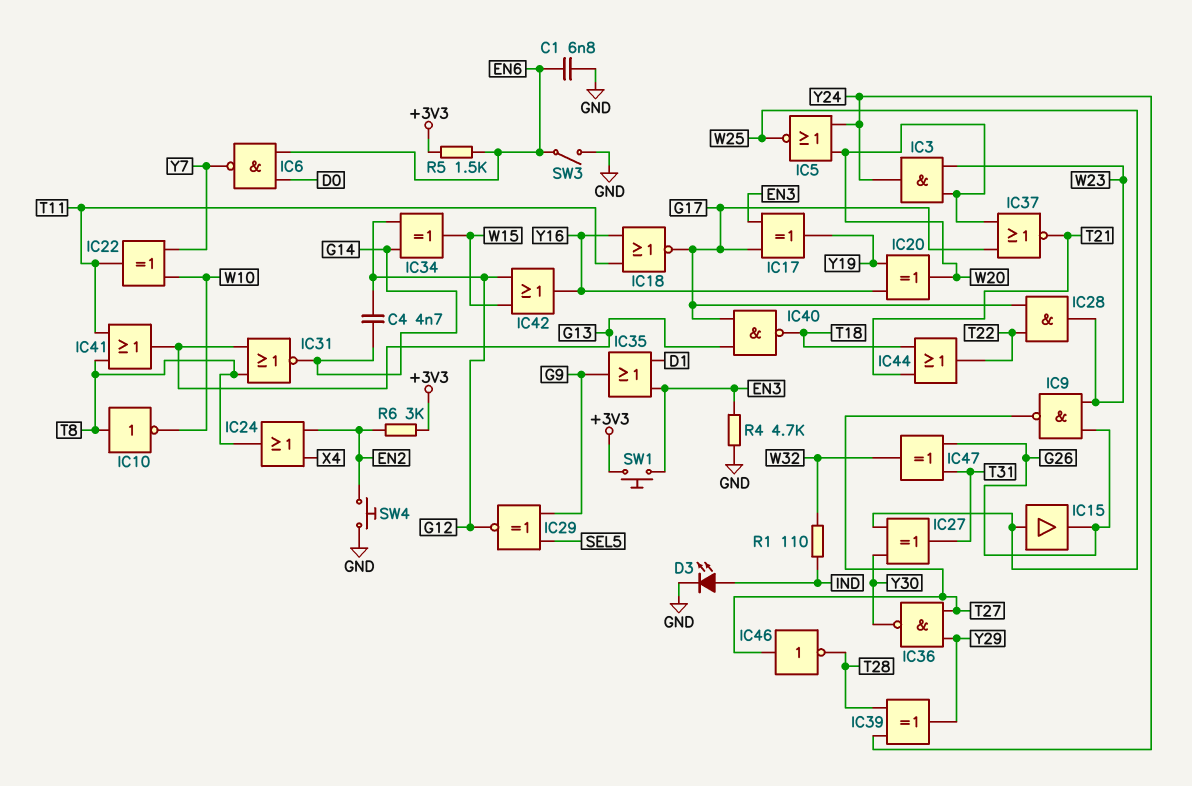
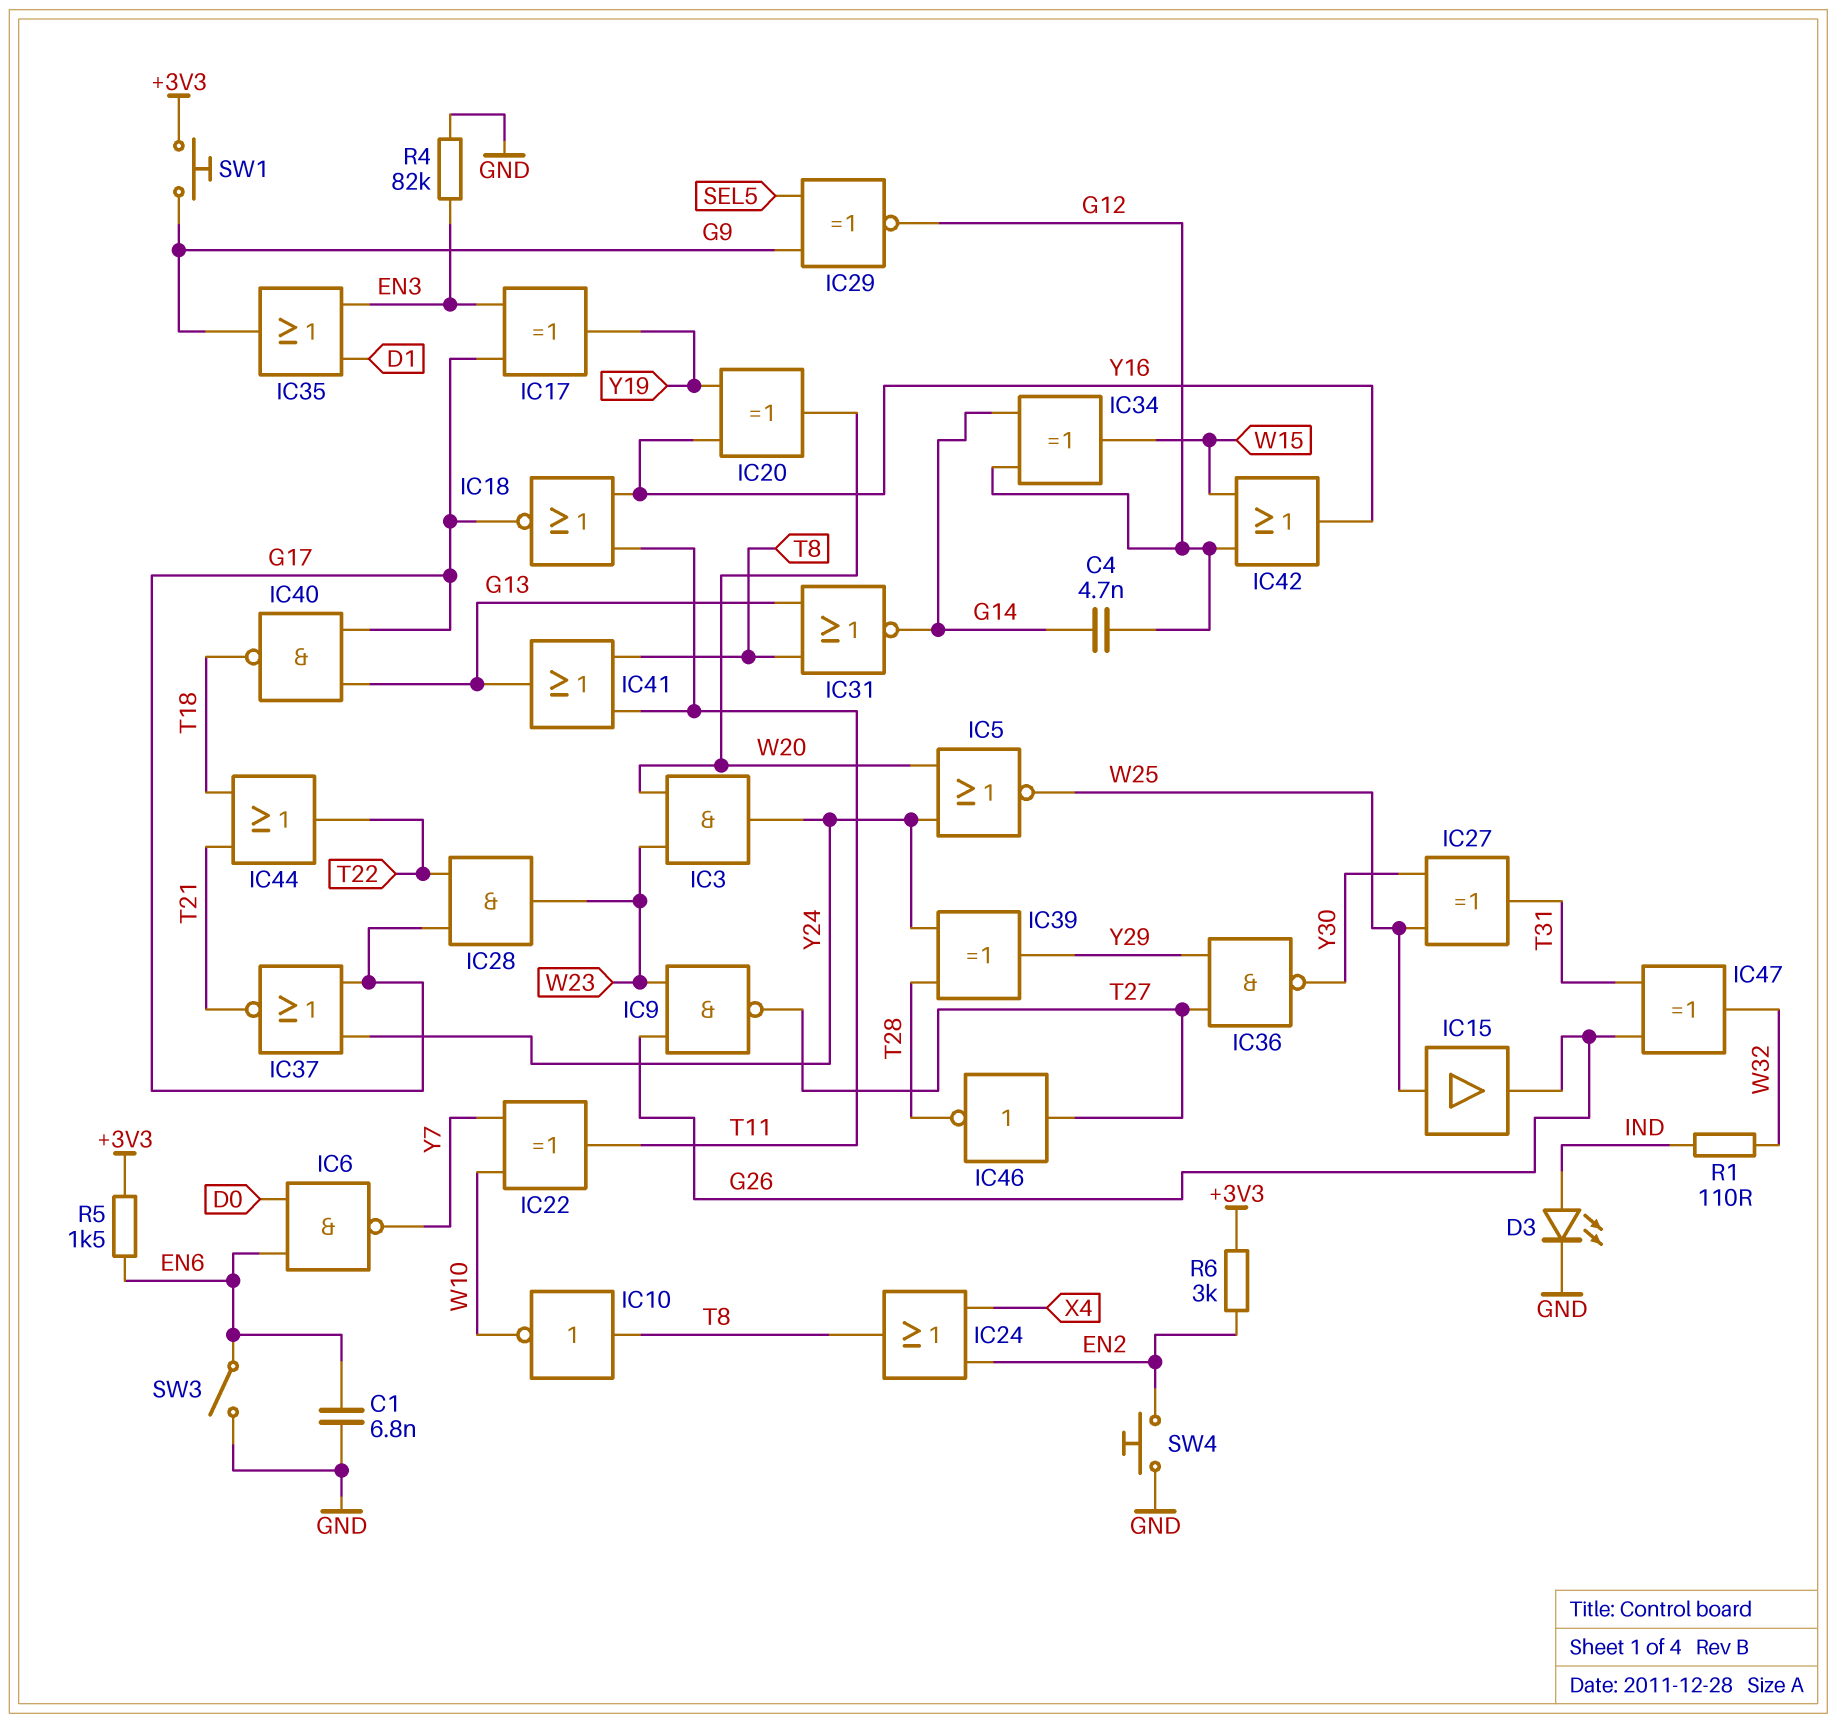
IC37: NOR (in G17, in W20, out T21) -> NOR (in G17, in Y24, out T21)
R4: 4.7k (EN3, GND) -> 82k (EN3, GND)
SW1: button (+3V3, EN3) -> button (+3V3, G9)

